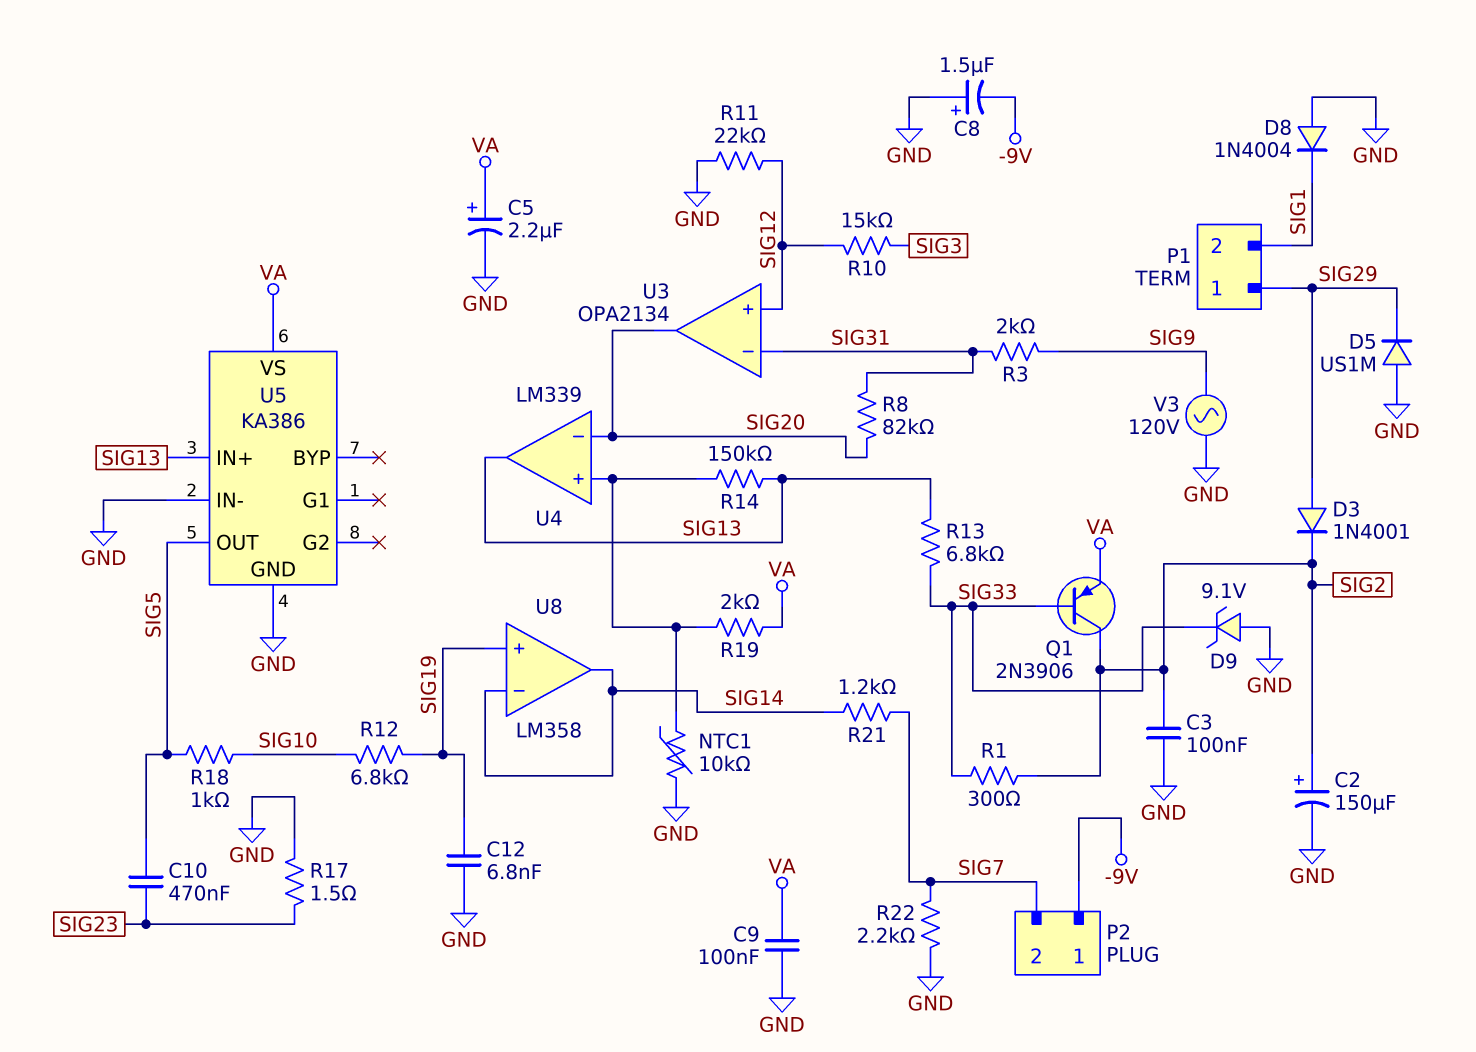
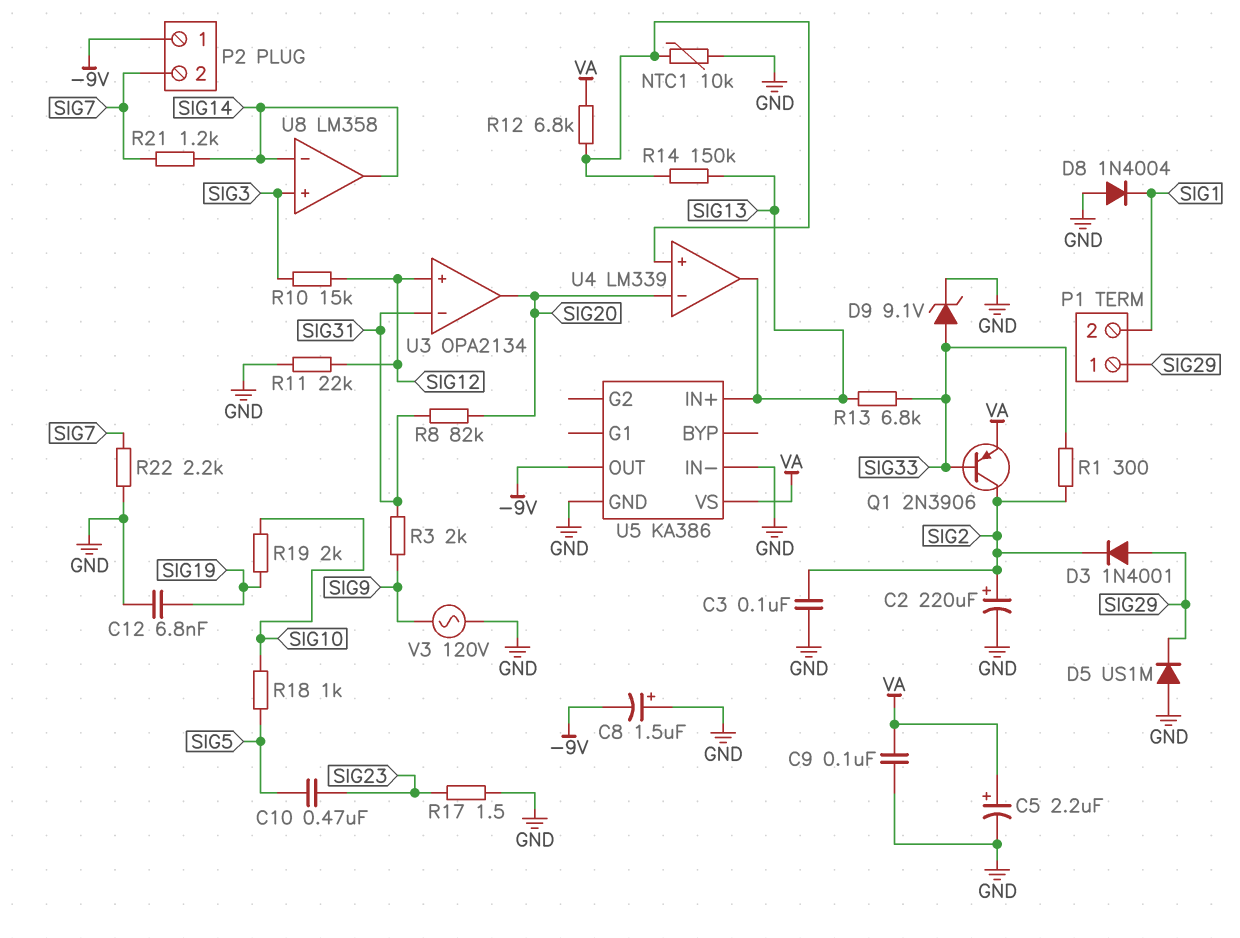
C2: 150uF (plus SIG2, minus GND) -> 220uF (plus SIG2, minus GND)
D9: zener 9.1V (A GND, K SIG33) -> zener 9.1V (A SIG33, K GND)
R12: 6.8k (SIG10, SIG19) -> 6.8k (U4/in+, VA)
R19: 2k (U4/in+, VA) -> 2k (SIG10, SIG19)
U5 pin OUT: SIG5 -> -9V
U8 pin in+: SIG19 -> SIG3

